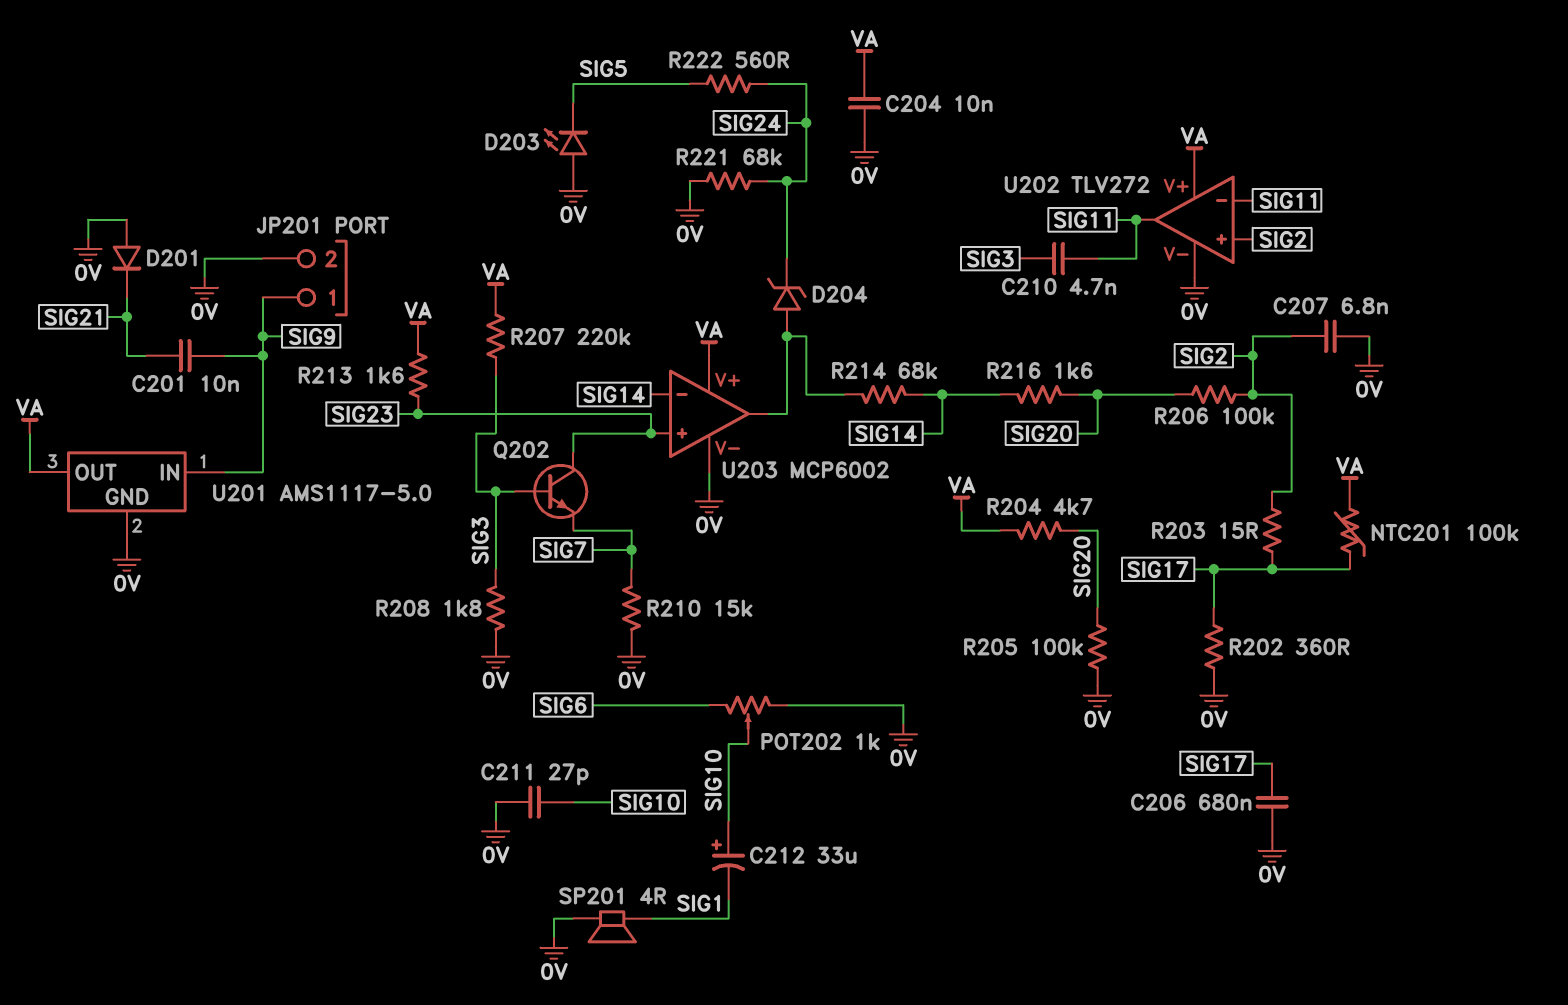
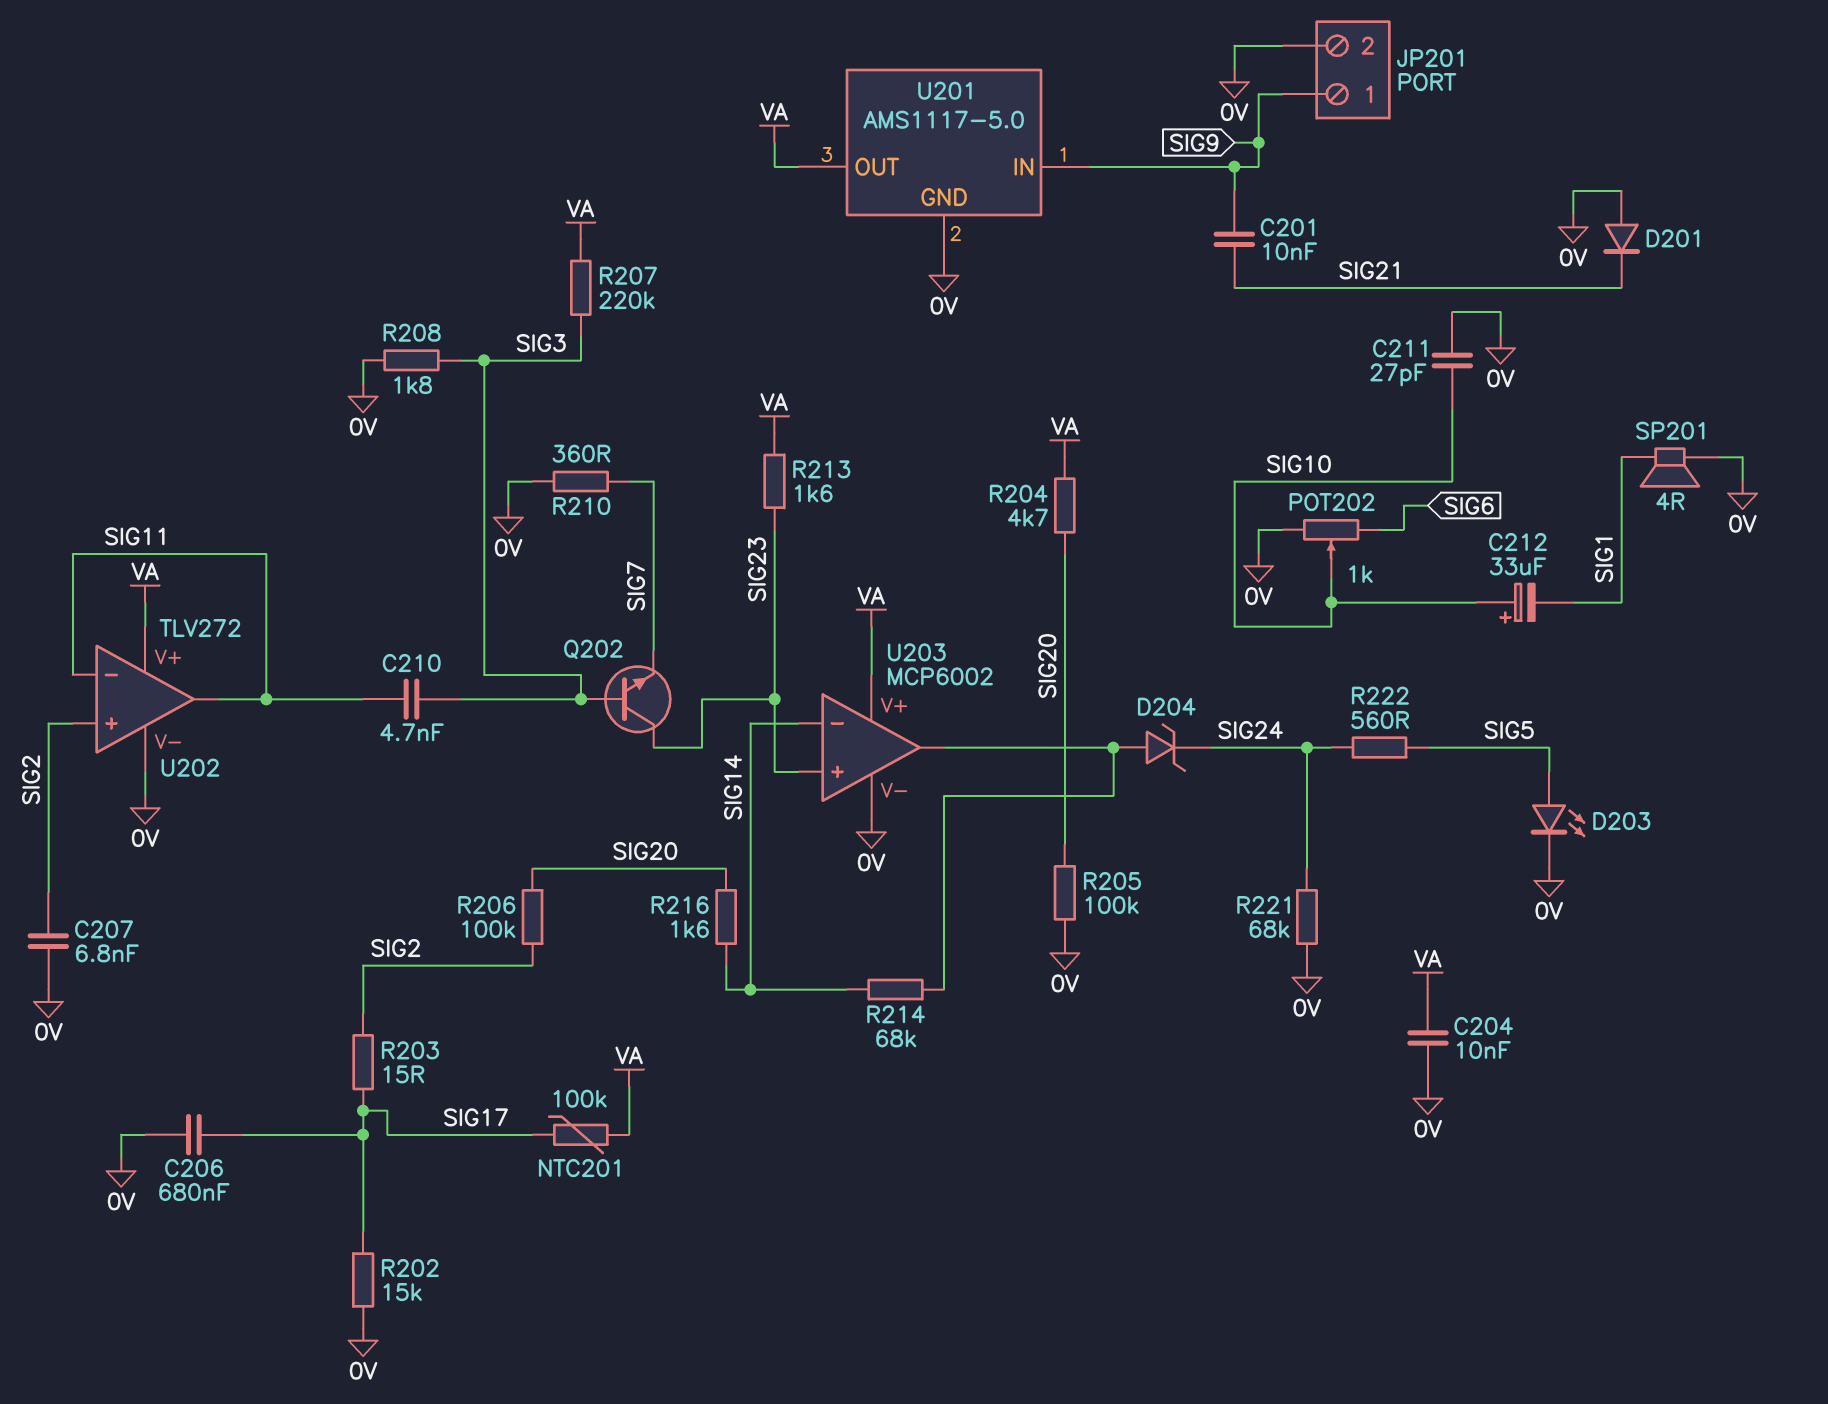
D203: LED (A 0V, K SIG5) -> LED (A SIG5, K 0V)
R202: 360 (0V, SIG17) -> 15k (0V, SIG17)
R210: 15k (0V, SIG7) -> 360 (0V, SIG7)

